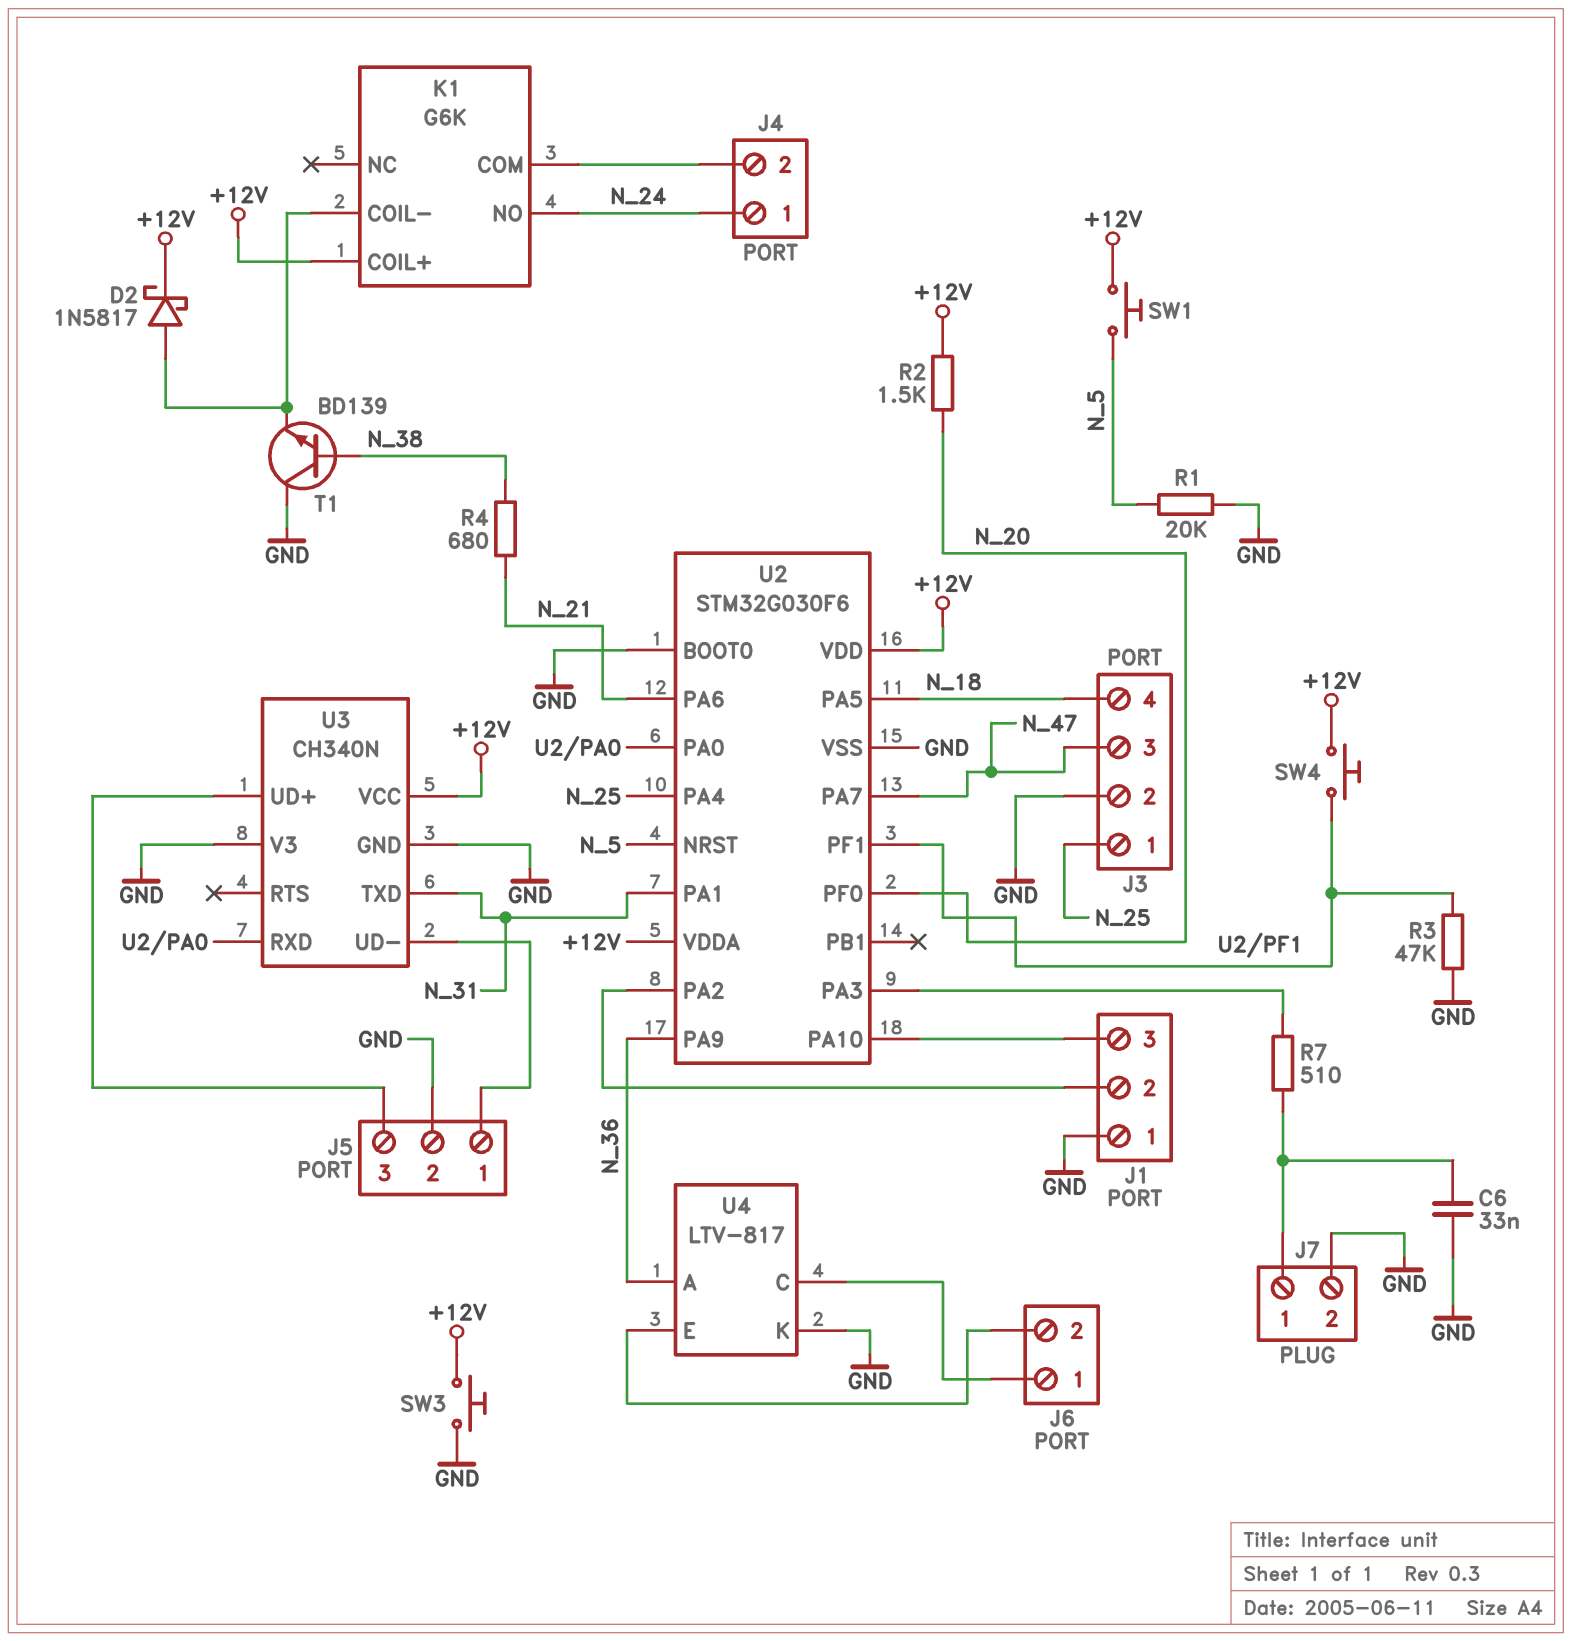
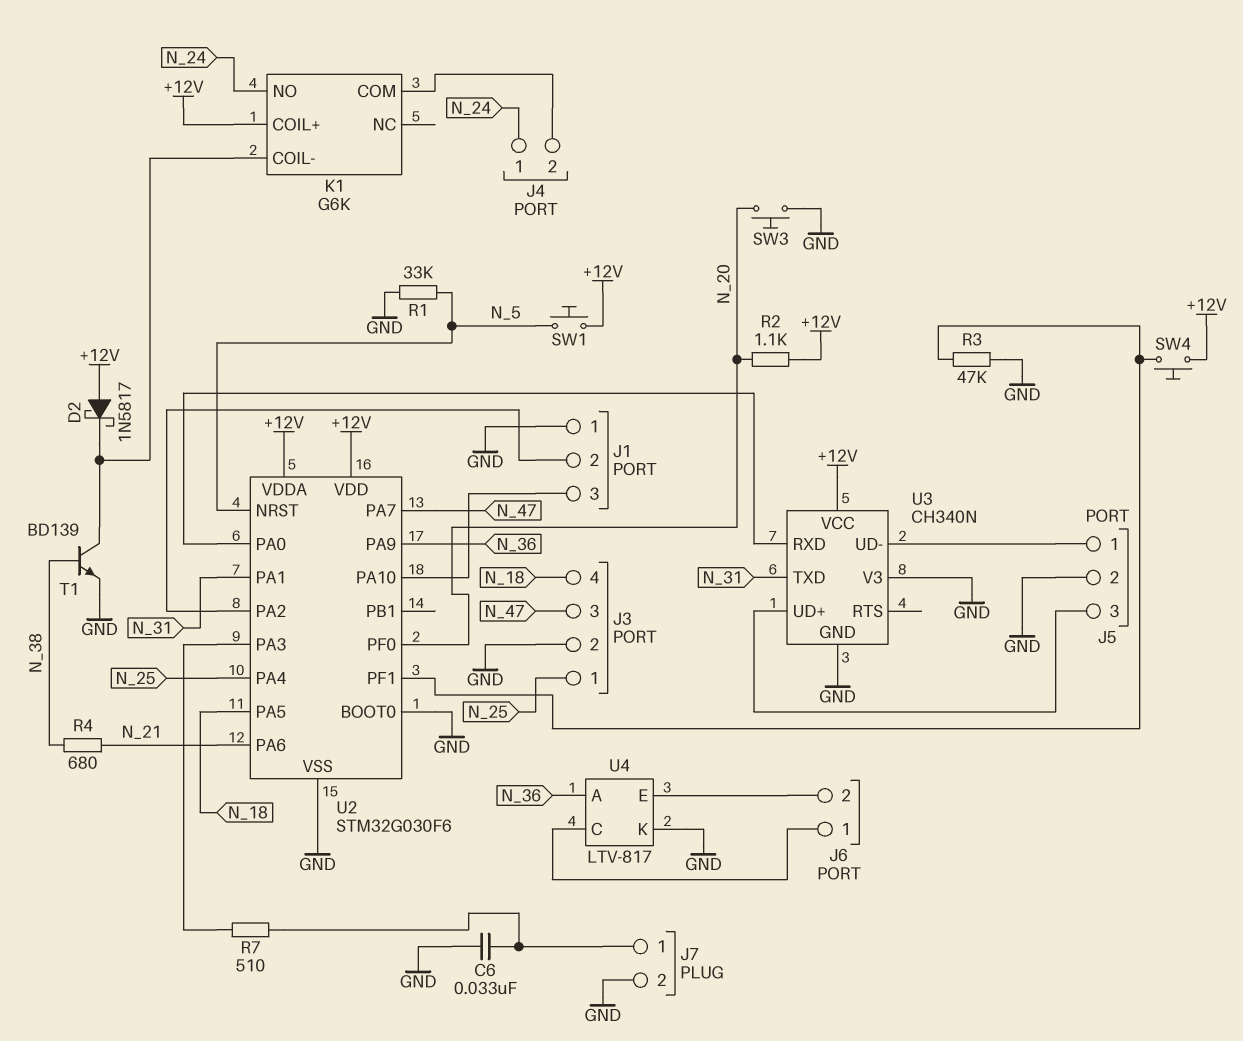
D2: schottky 1N5817 (A K1/COIL-, K +12V) -> schottky 1N5817 (A +12V, K K1/COIL-)
R1: 20k (GND, N_5) -> 33k (GND, N_5)
R2: 1.5k (+12V, N_20) -> 1.1k (+12V, N_20)
SW3: button (+12V, GND) -> button (GND, N_20)
T1: NPN BD139 (B N_38, C GND, E K1/COIL-) -> NPN BD139 (B N_38, C K1/COIL-, E GND)

